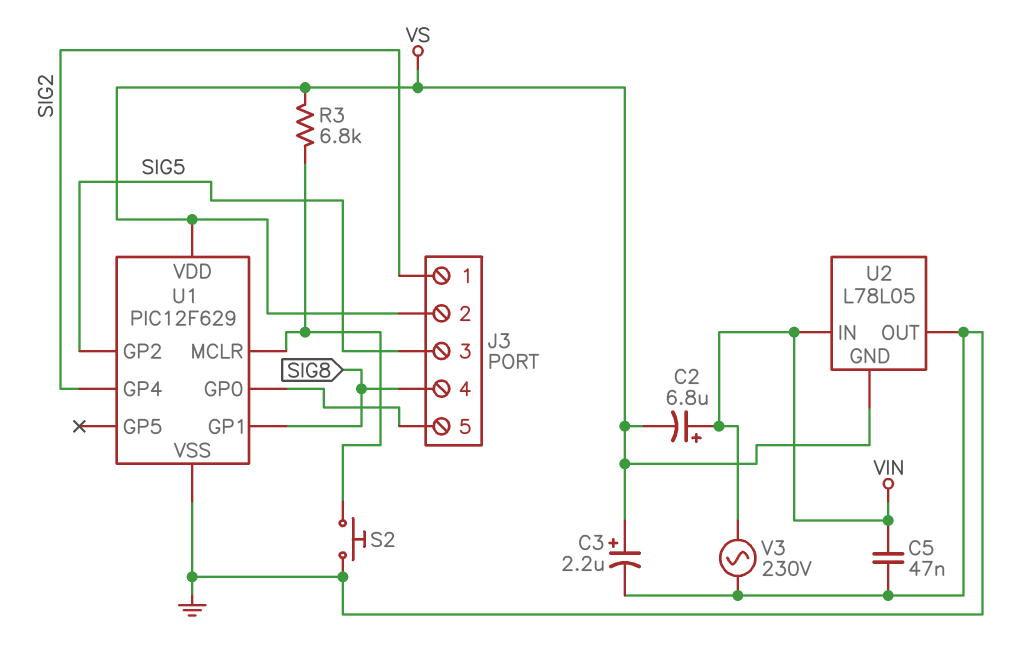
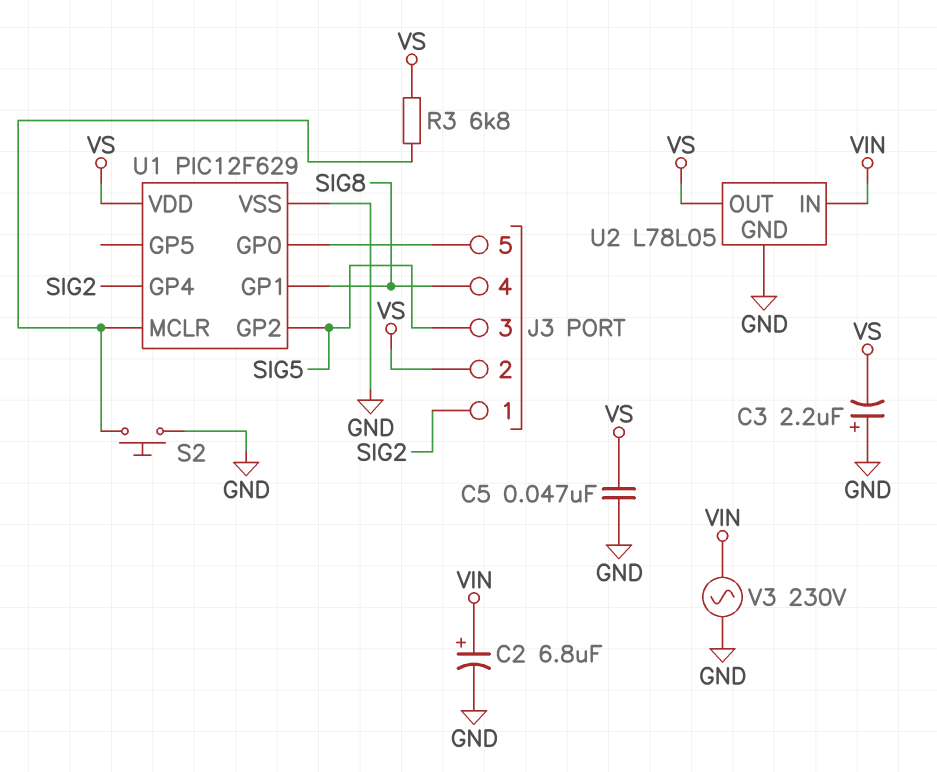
C2: 6.8uF (plus VIN, minus VS) -> 6.8uF (plus VIN, minus GND)
C3: 2.2uF (plus VS, minus GND) -> 2.2uF (plus GND, minus VS)
C5: 47nF (GND, VIN) -> 47nF (GND, VS)
U2 pin GND: VS -> GND
U2 pin OUT: GND -> VS

